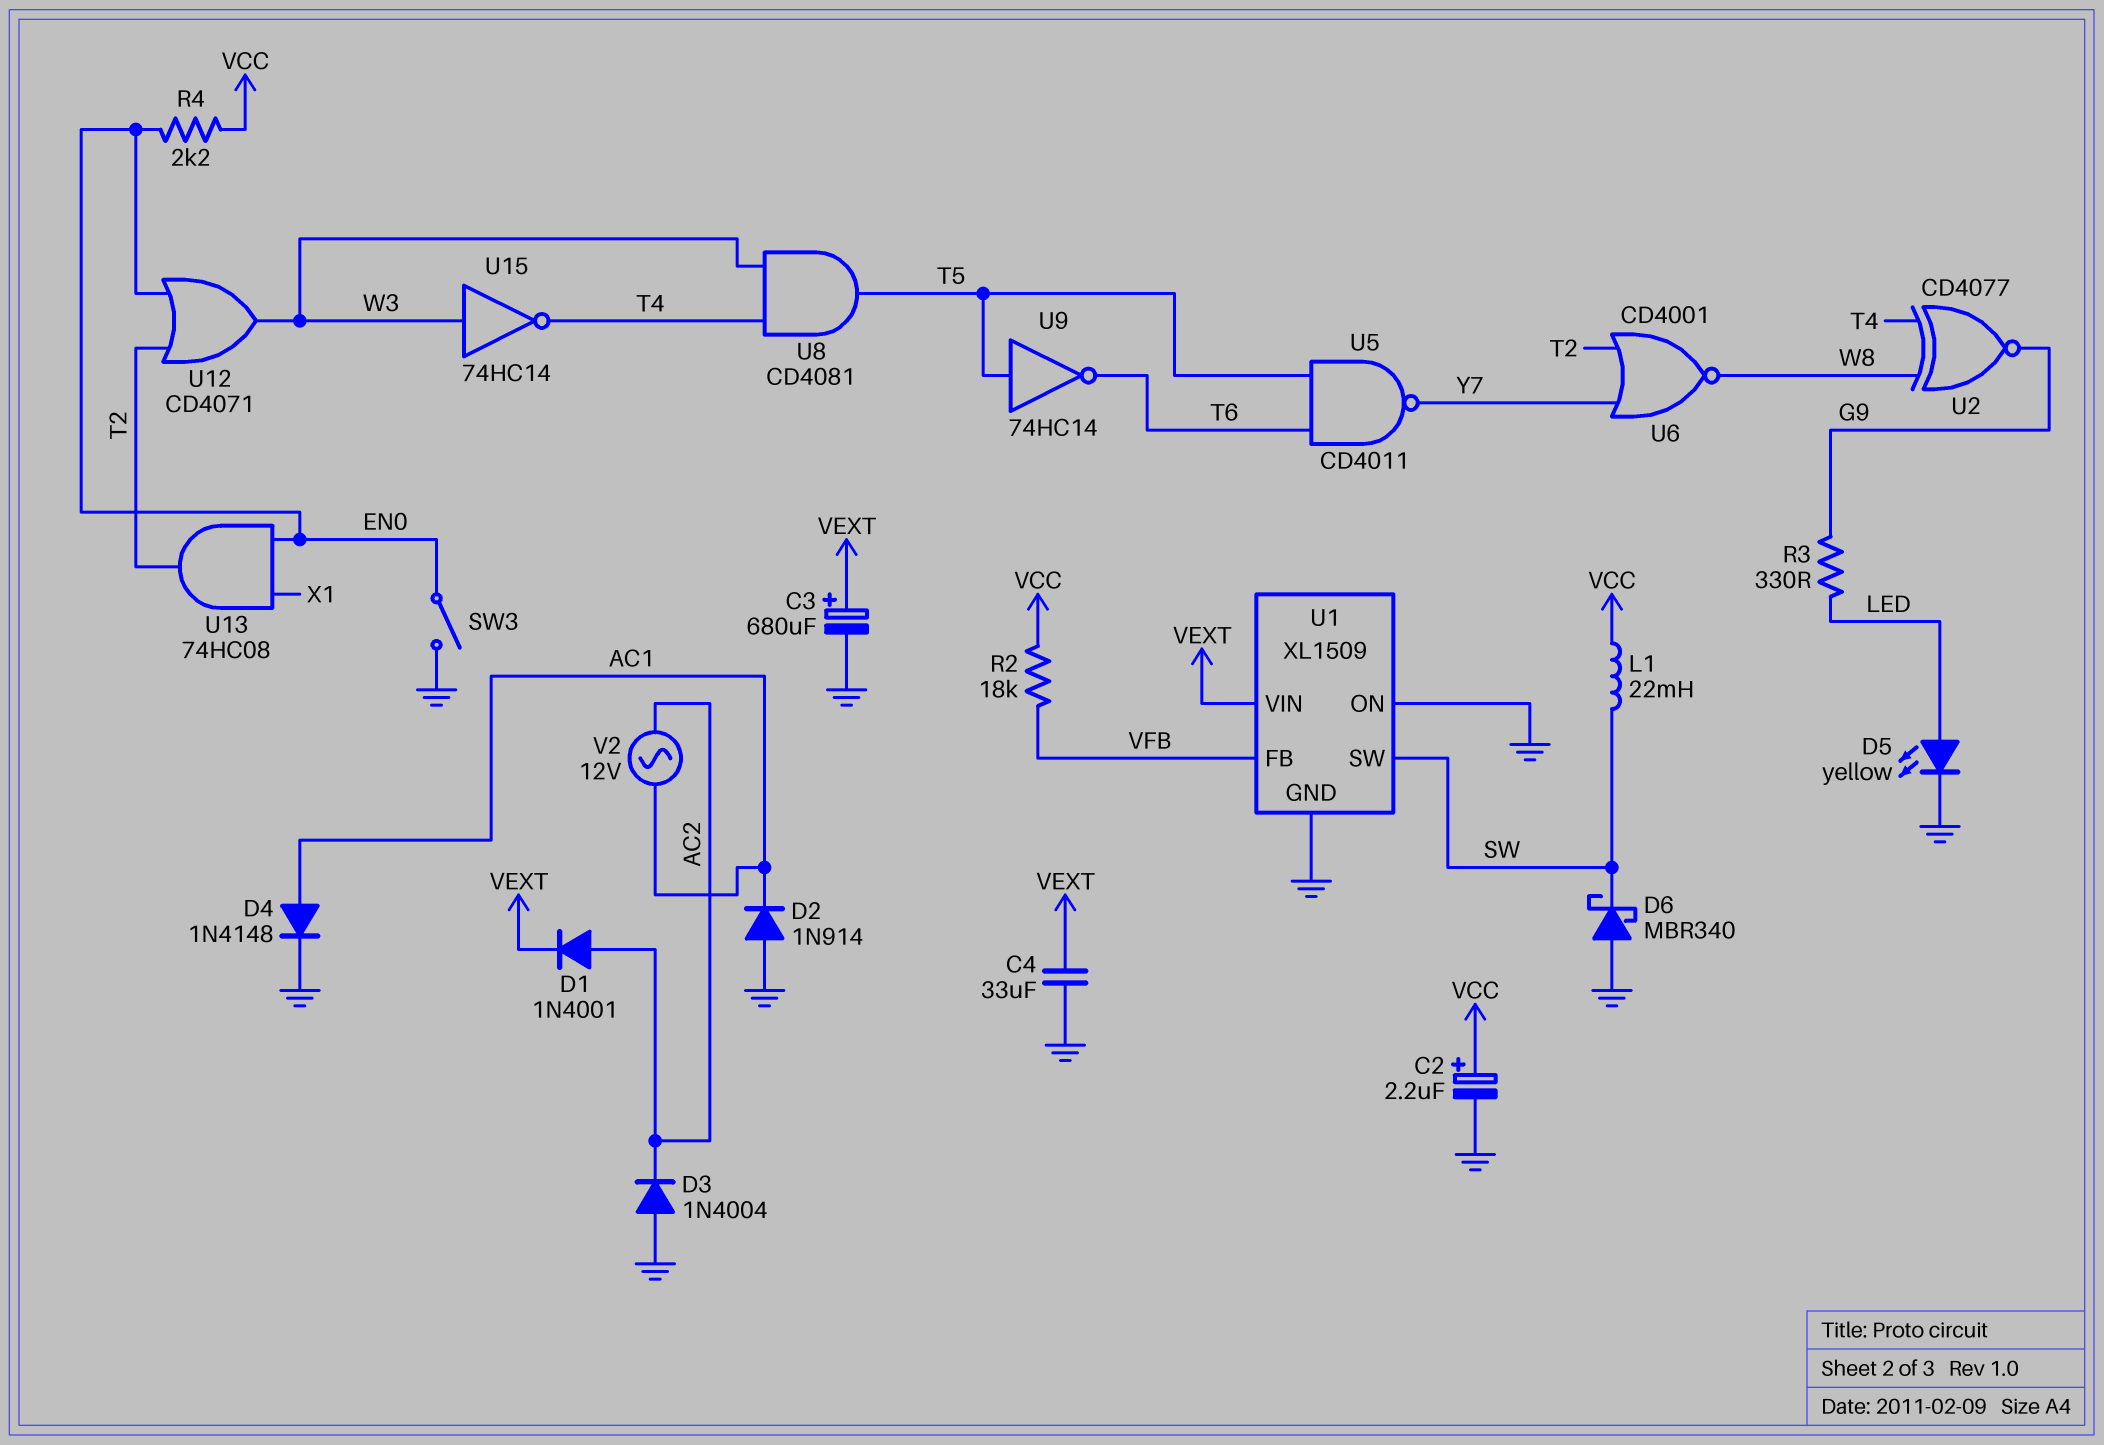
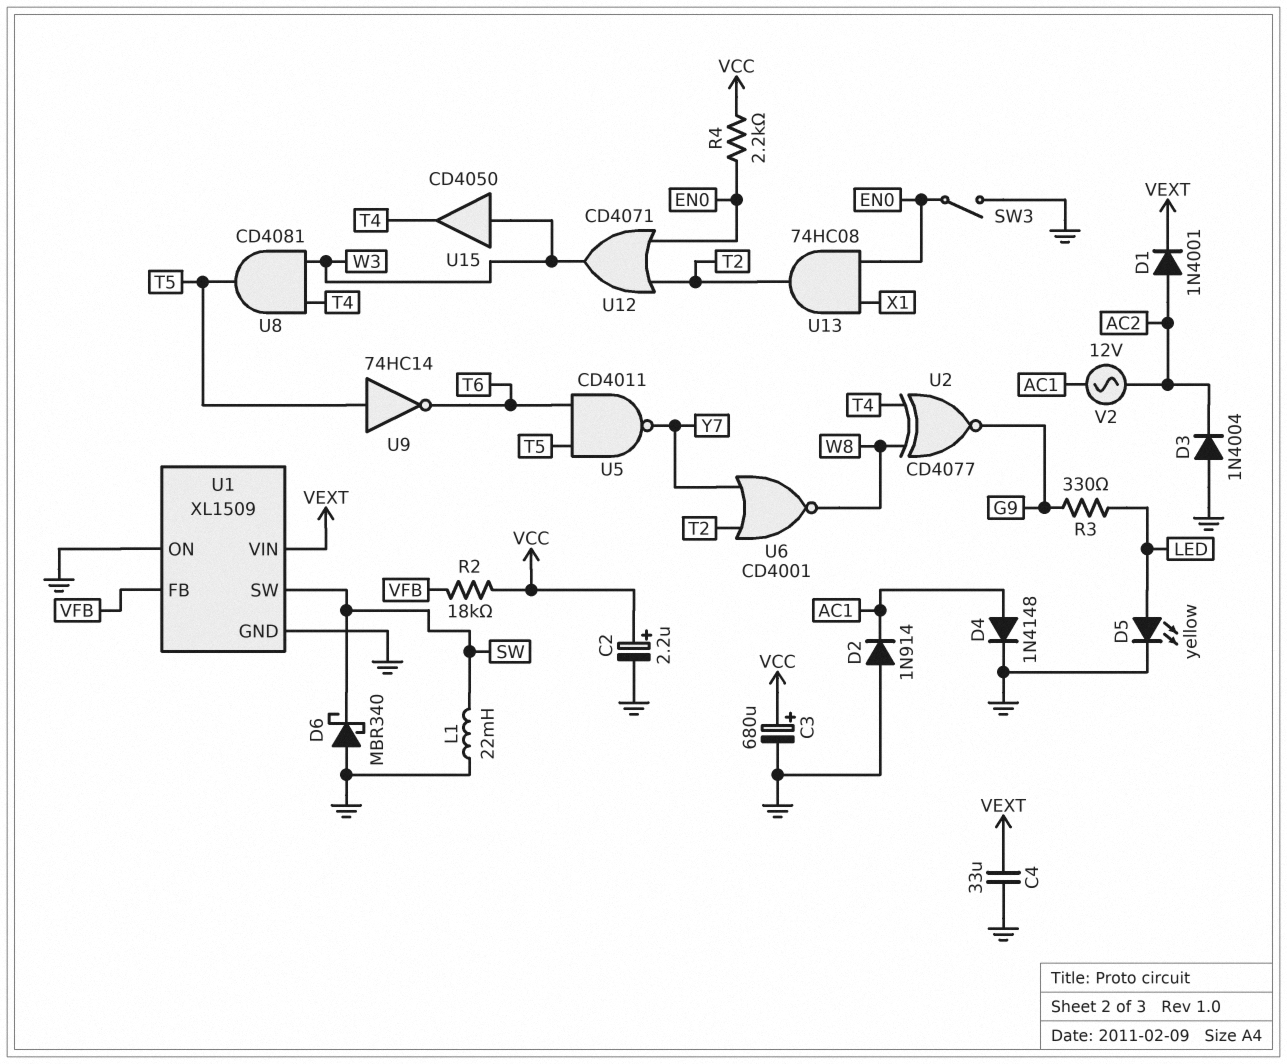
C3: 680uF (plus VEXT, minus GND) -> 680uF (plus VCC, minus GND)
L1: 22mH (SW, VCC) -> 22mH (GND, SW)
U15: NOT 74HC14 (in W3, out T4) -> buffer CD4050 (in W3, out T4)

